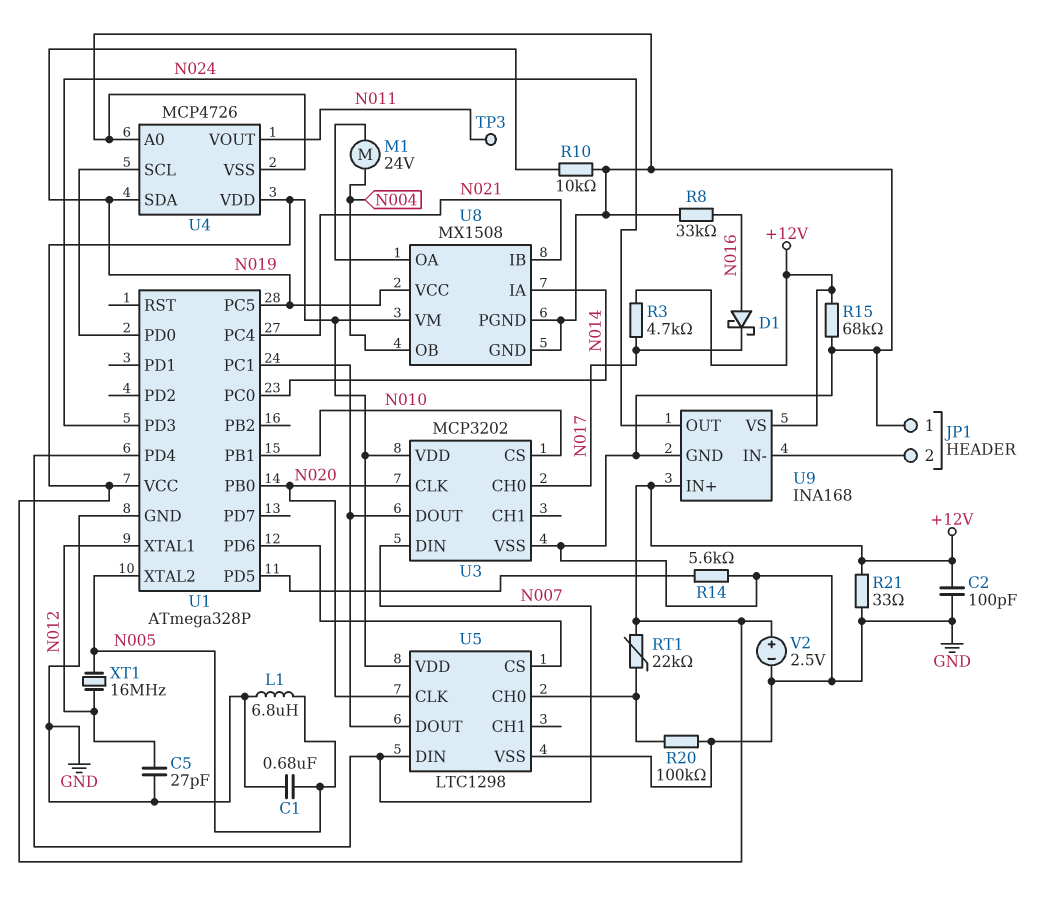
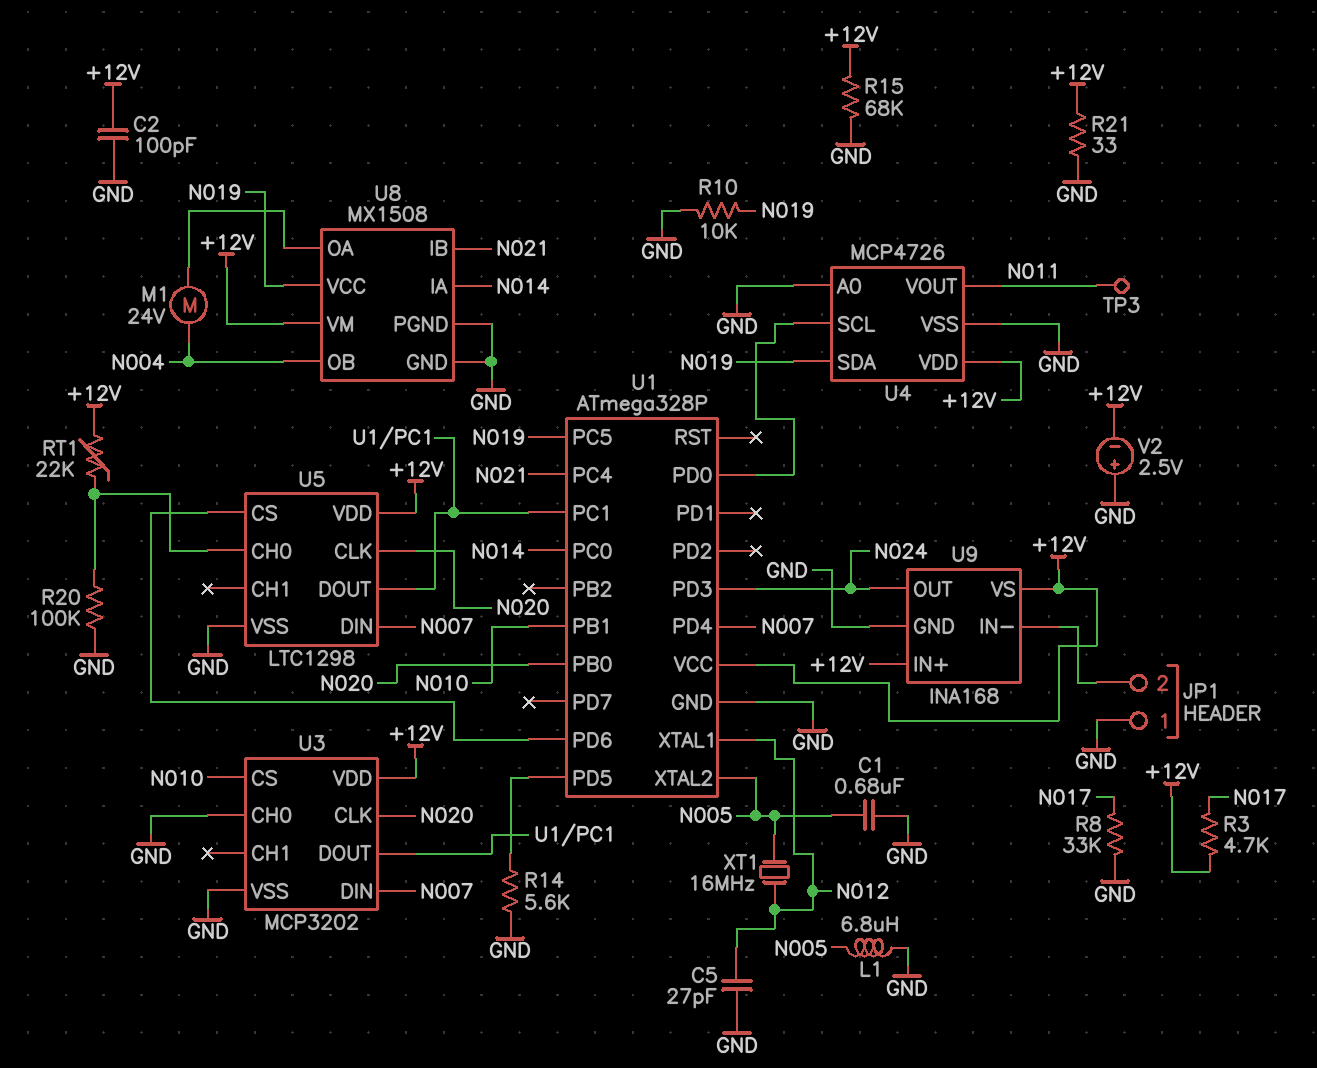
D1: schottky (A N016, K N017) -> none
R8: 33k (GND, N016) -> 33k (GND, N017)
U3 pin CH0: N017 -> GND
V2: 2.5V (plus +12V, minus GND) -> 2.5V (plus GND, minus +12V)

